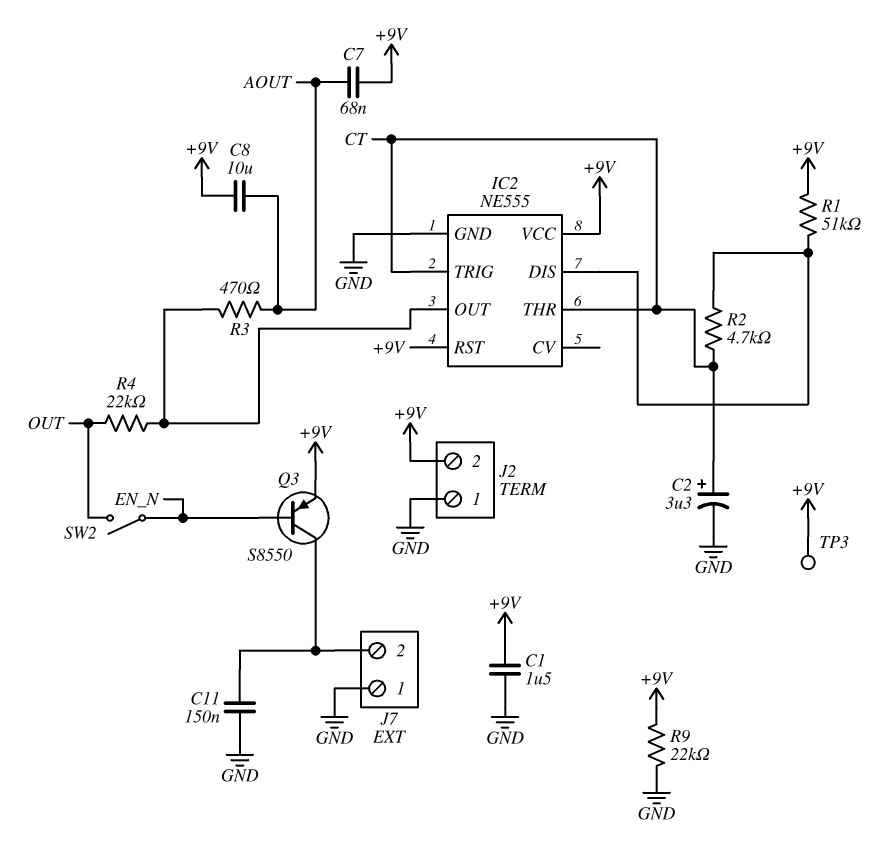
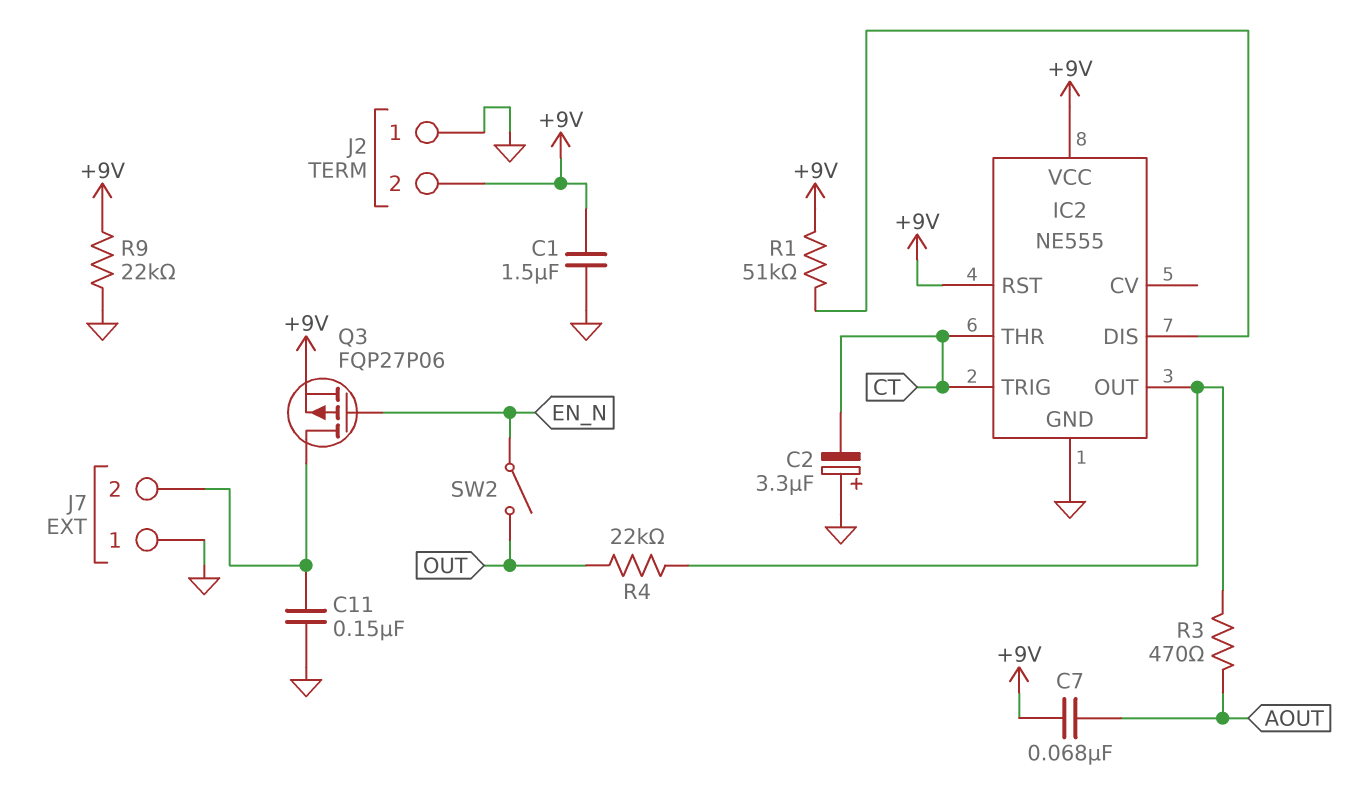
C2: 3.3uF (plus CT, minus GND) -> 3.3uF (plus GND, minus CT)
C8: 10uF (+9V, AOUT) -> none
Q3: PNP S8550 (B EN_N, C J7/2, E +9V) -> PMOS FQP27P06 (G EN_N, D J7/2, S +9V)
R2: 4.7k (CT, IC2/DIS) -> none
TP3: test point (+9V) -> none

